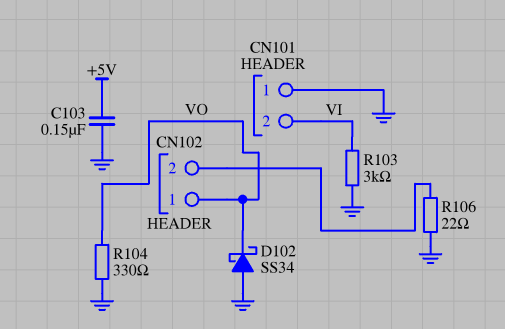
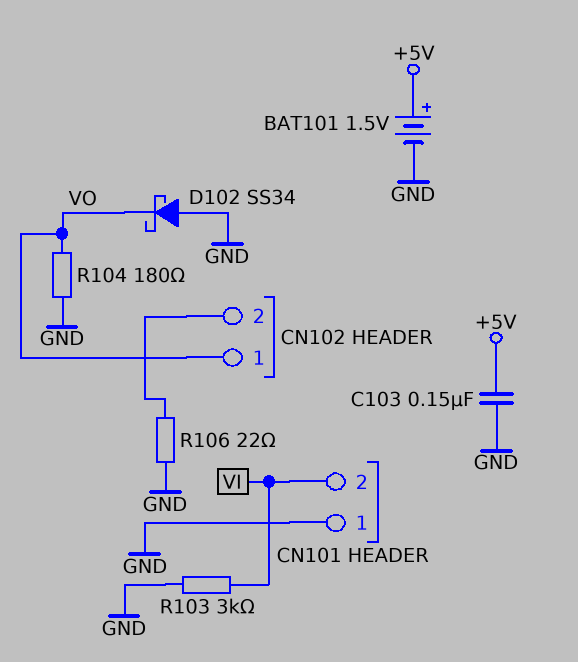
BAT101: none -> 1.5V (plus +5V, minus GND)
R104: 330 (GND, VO) -> 180 (GND, VO)

